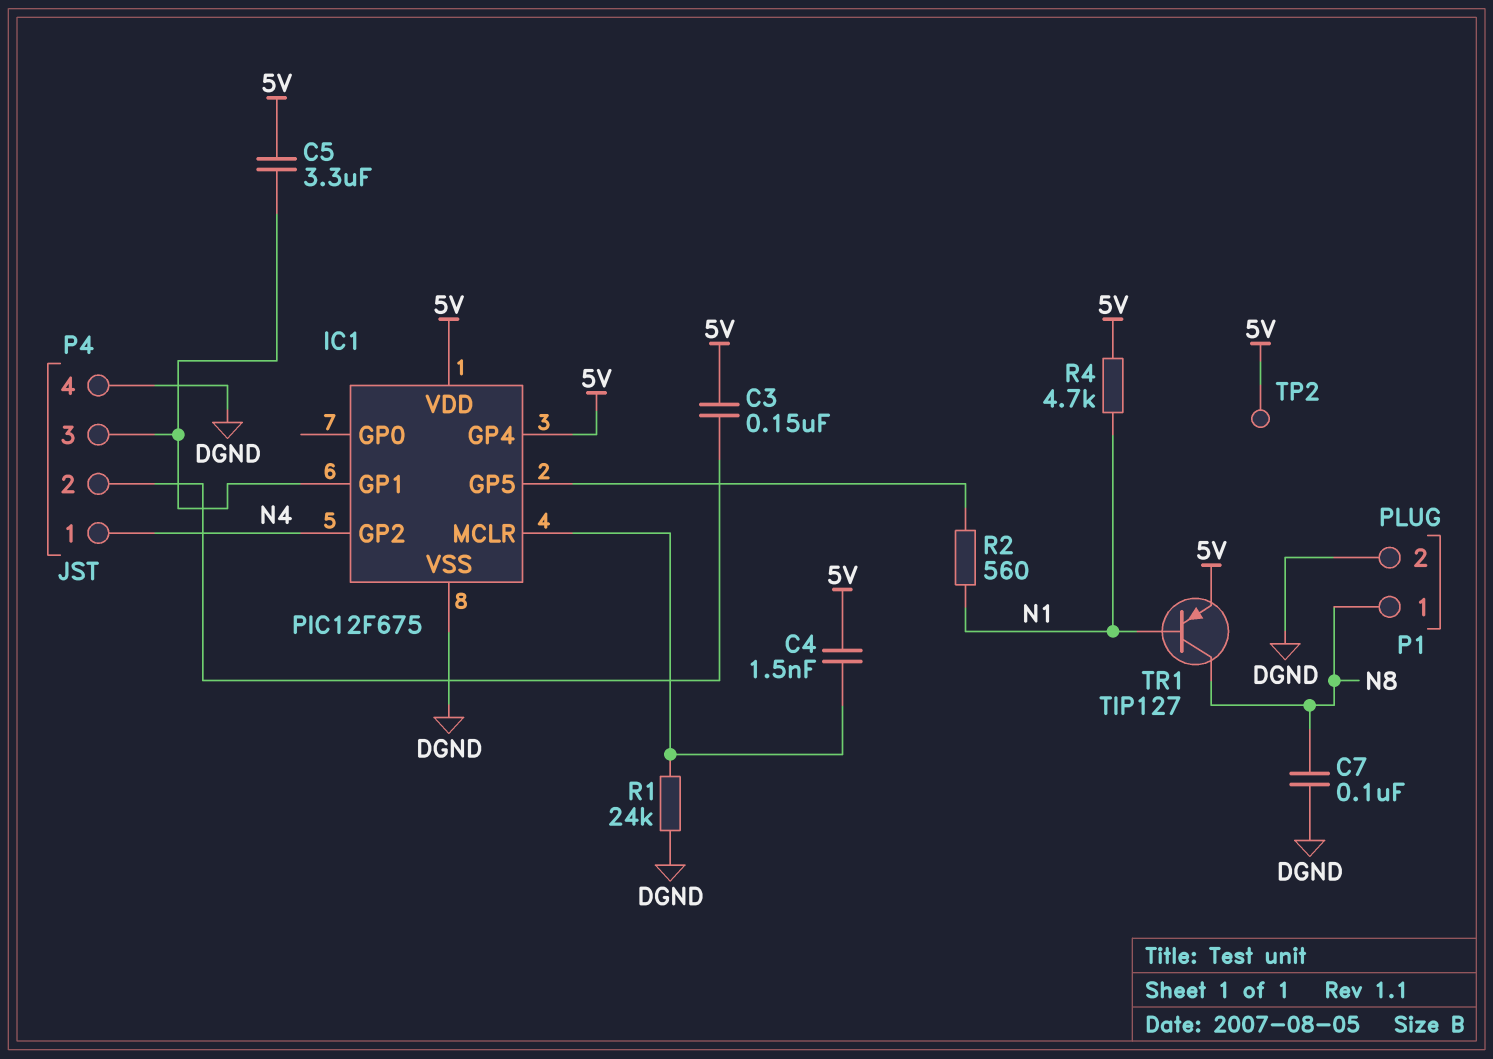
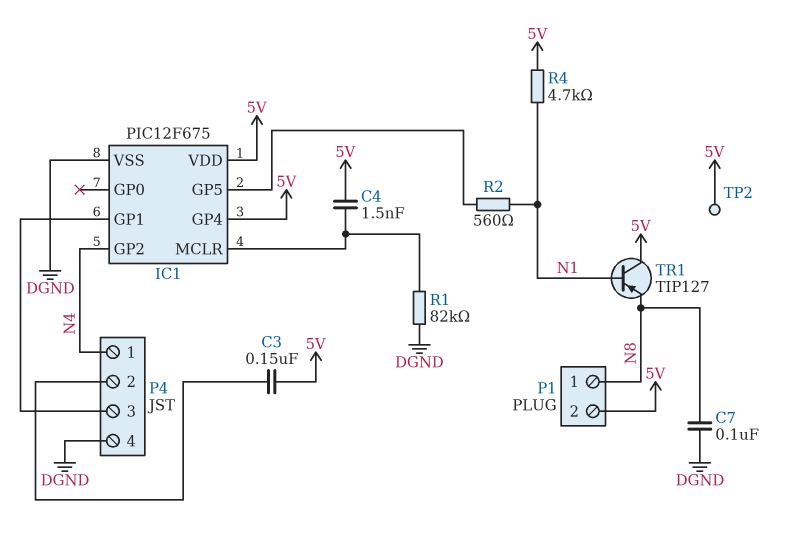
C5: 3.3uF (5V, IC1/GP1) -> none
P1 pin 2: DGND -> 5V
R1: 24k (DGND, IC1/MCLR) -> 82k (DGND, IC1/MCLR)
TR1: PNP TIP127 (B N1, C N8, E 5V) -> PNP TIP127 (B N1, C 5V, E N8)

